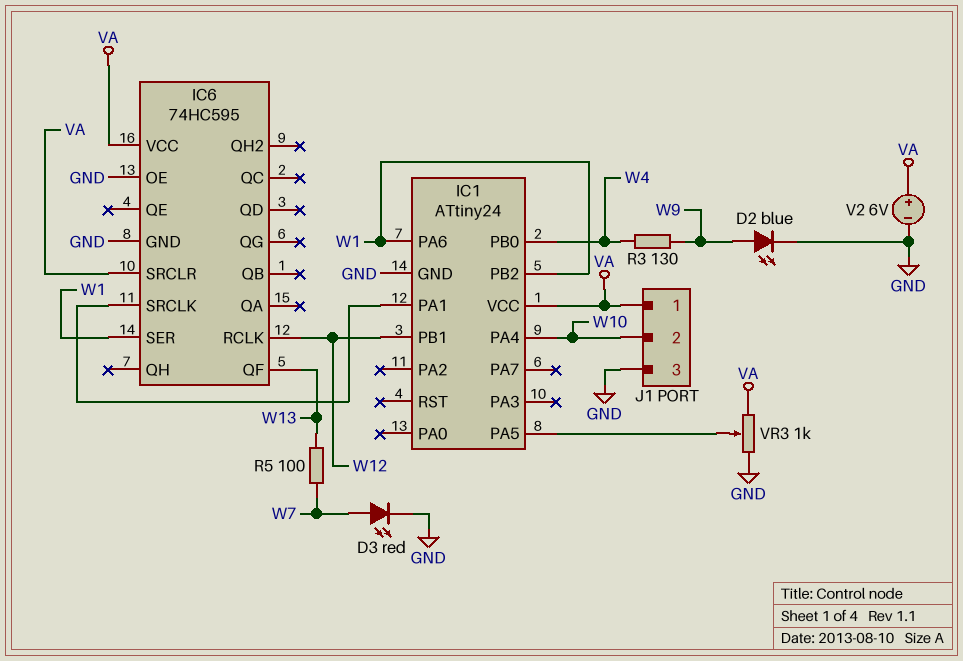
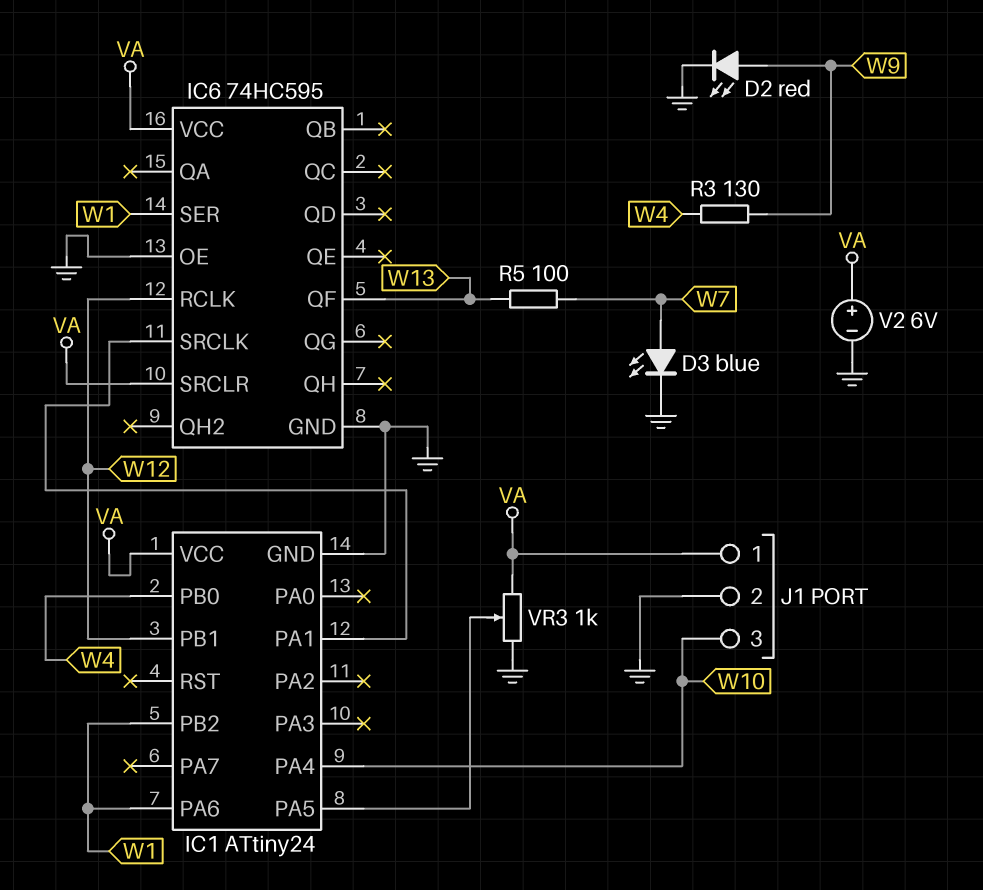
D2: LED blue (A W9, K GND) -> LED red (A W9, K GND)
D3: LED red (A W7, K GND) -> LED blue (A W7, K GND)
J1 pin 2: W10 -> GND
J1 pin 3: GND -> W10

